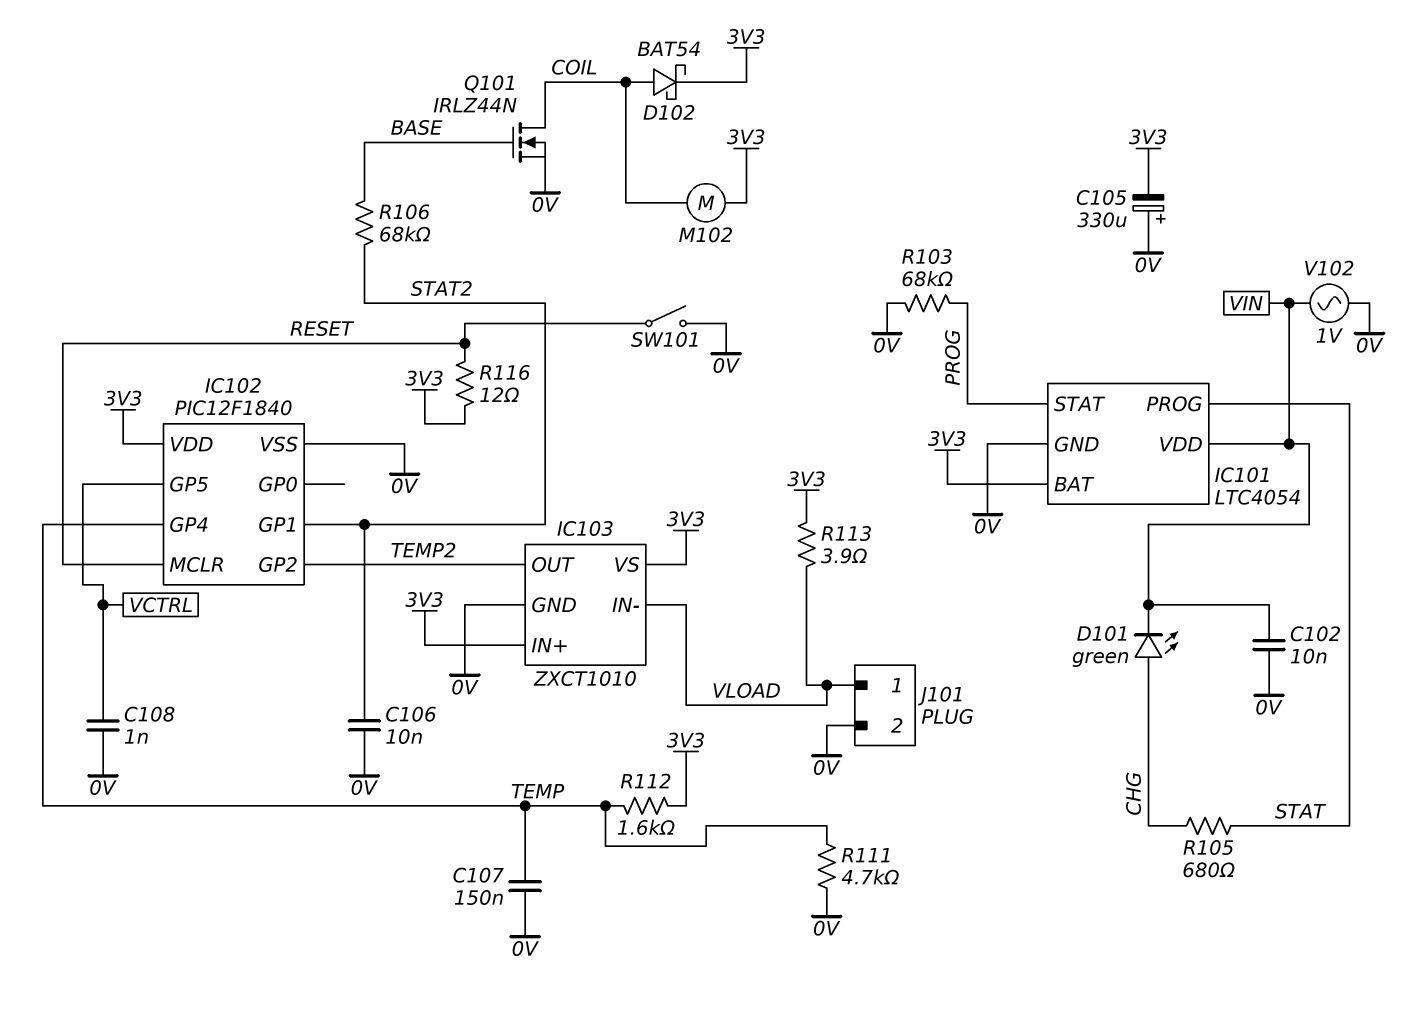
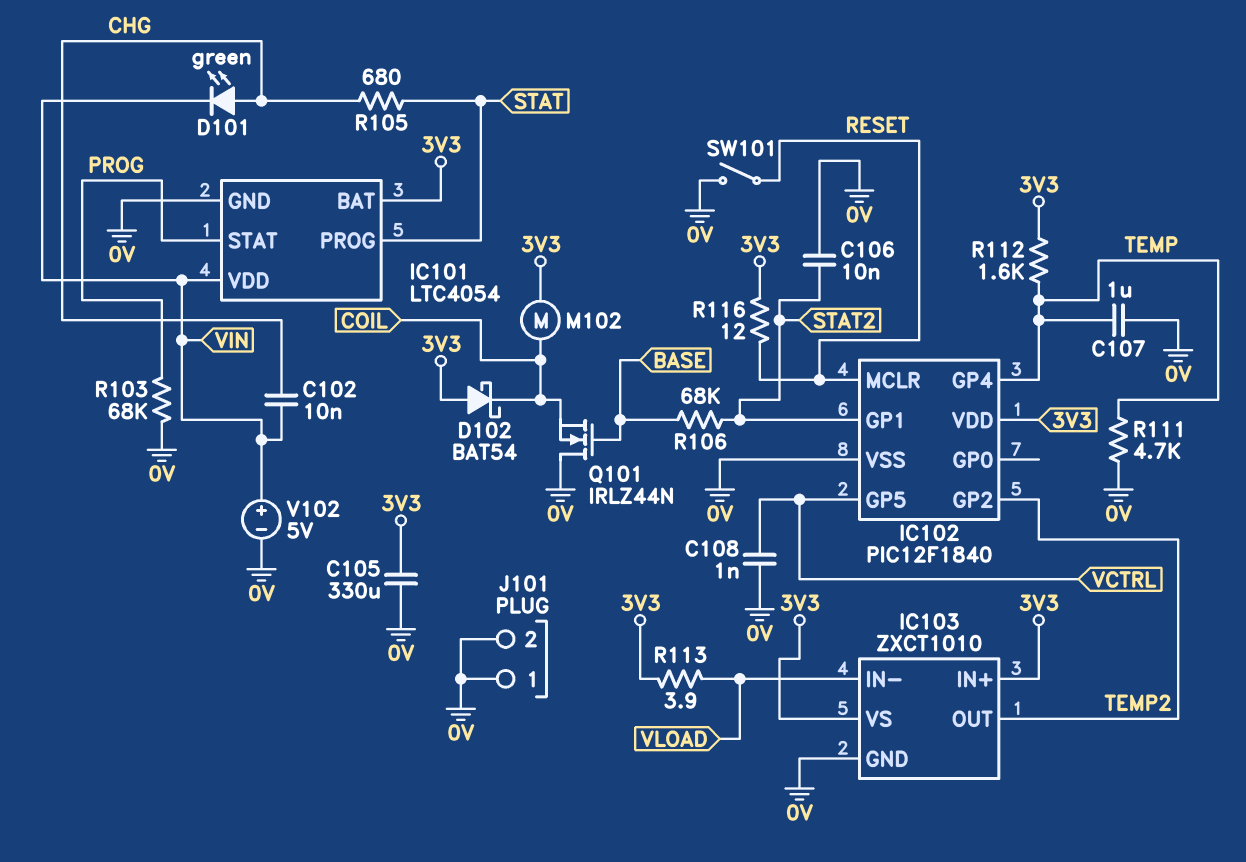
C102: 10nF (0V, VIN) -> 10nF (CHG, VIN)
C105: 330uF (plus 0V, minus 3V3) -> 330uF (0V, 3V3)
C107: 150nF (0V, TEMP) -> 1uF (0V, TEMP)
D102: schottky BAT54 (A COIL, K 3V3) -> schottky BAT54 (A 3V3, K COIL)
J101 pin 1: VLOAD -> 0V
Q101: NMOS IRLZ44N (G BASE, D COIL, S 0V) -> NMOS IRLZ44N (G BASE, D 0V, S COIL)
V102: AC 1V (0V, VIN) -> 5V (plus VIN, minus 0V)

